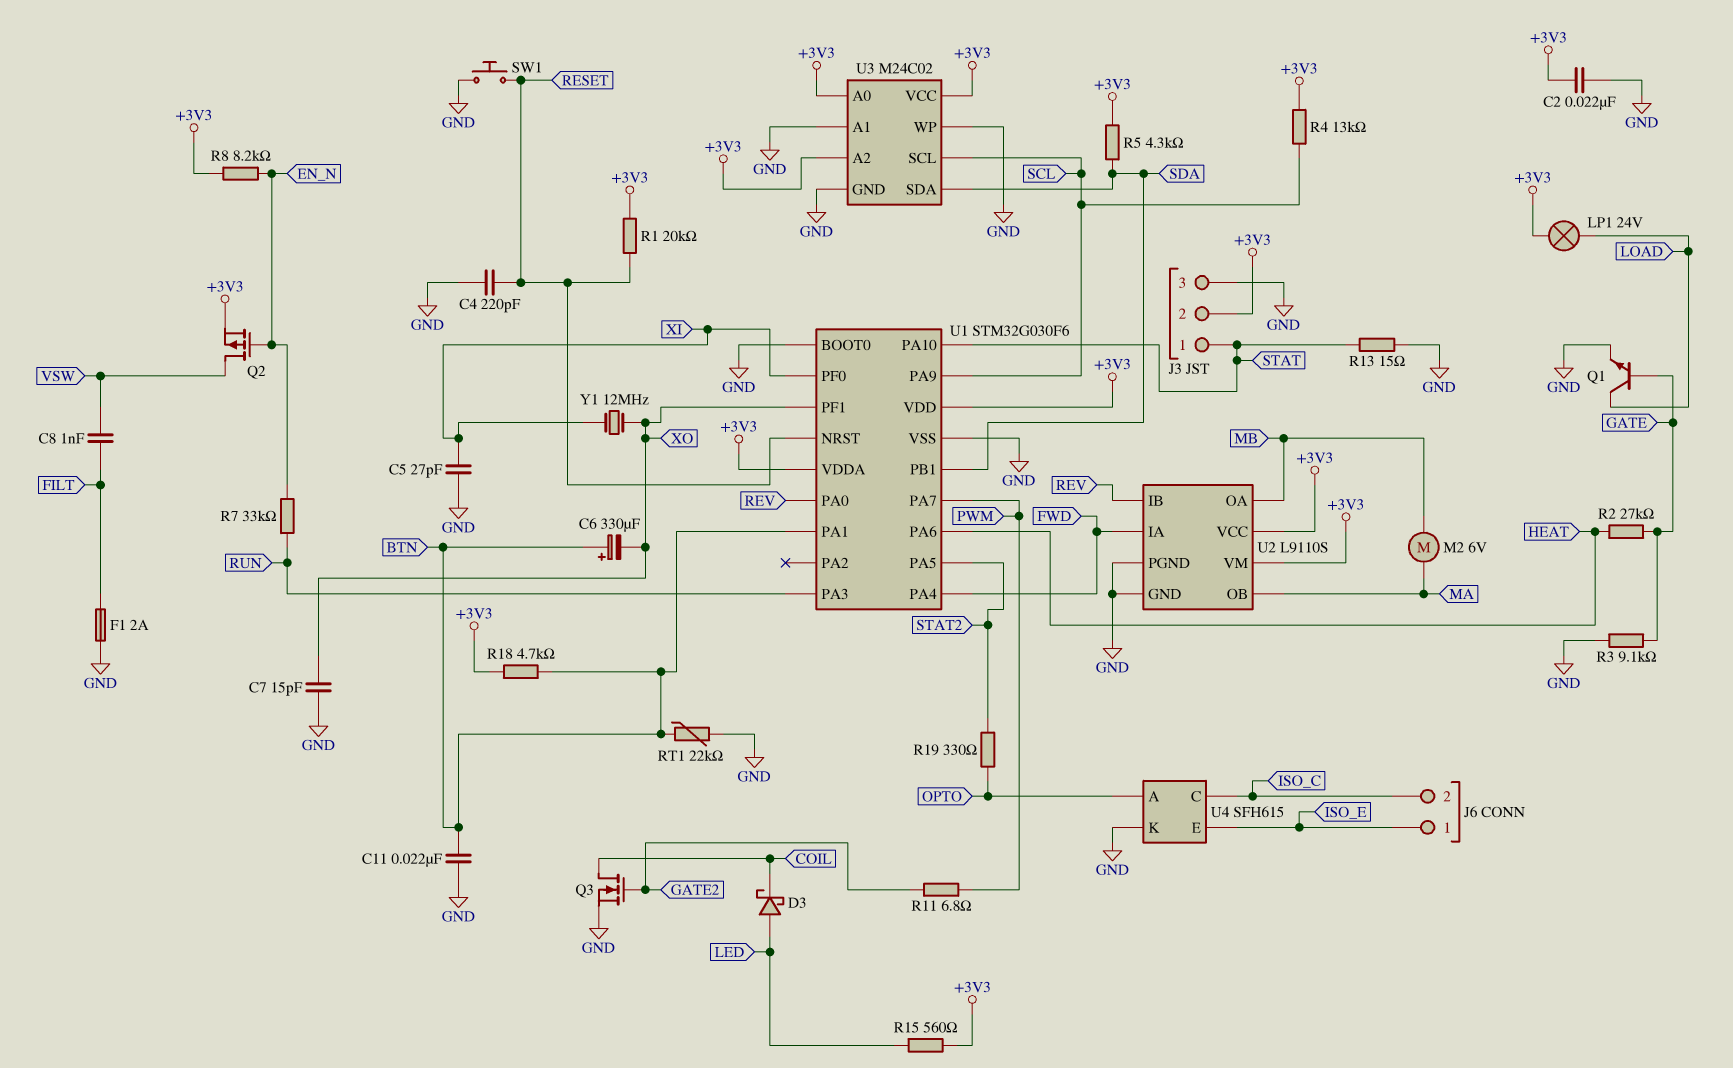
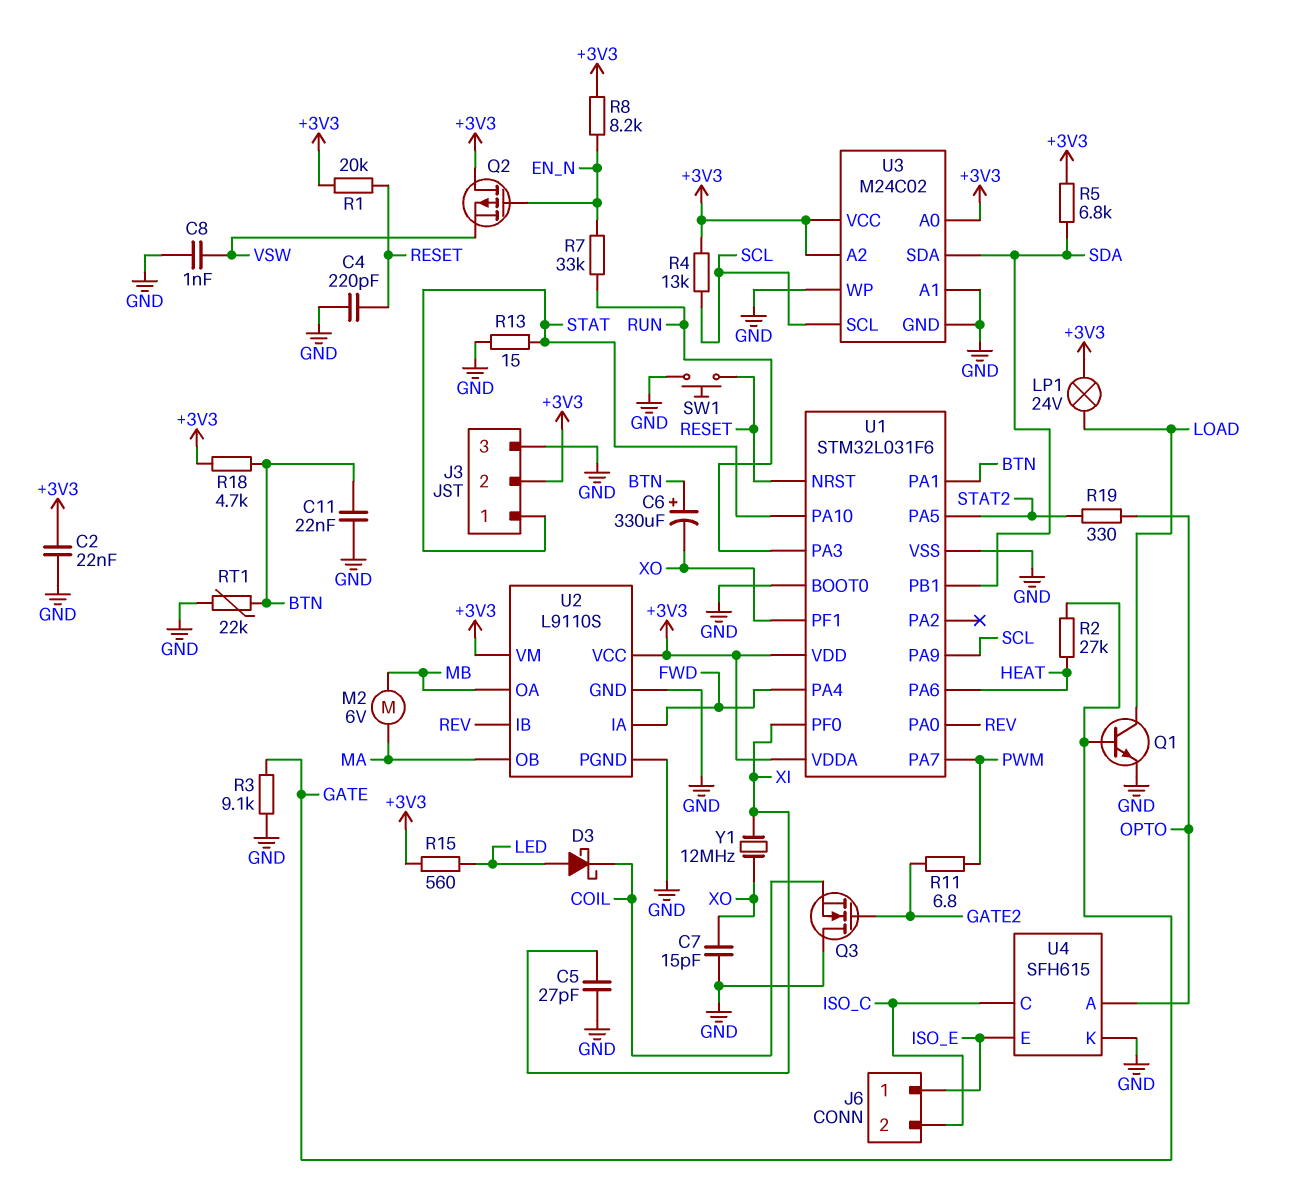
C8: 1nF (FILT, VSW) -> 1nF (GND, VSW)
F1: 2A (FILT, GND) -> none
Q2: PMOS (G EN_N, D VSW, S +3V3) -> PMOS (G EN_N, D +3V3, S VSW)
Q3: NMOS (G GATE2, D COIL, S GND) -> NMOS (G GATE2, D GND, S COIL)
R5: 4.3k (+3V3, SDA) -> 6.8k (+3V3, SDA)
U1: STM32G030F6 -> STM32L031F6

